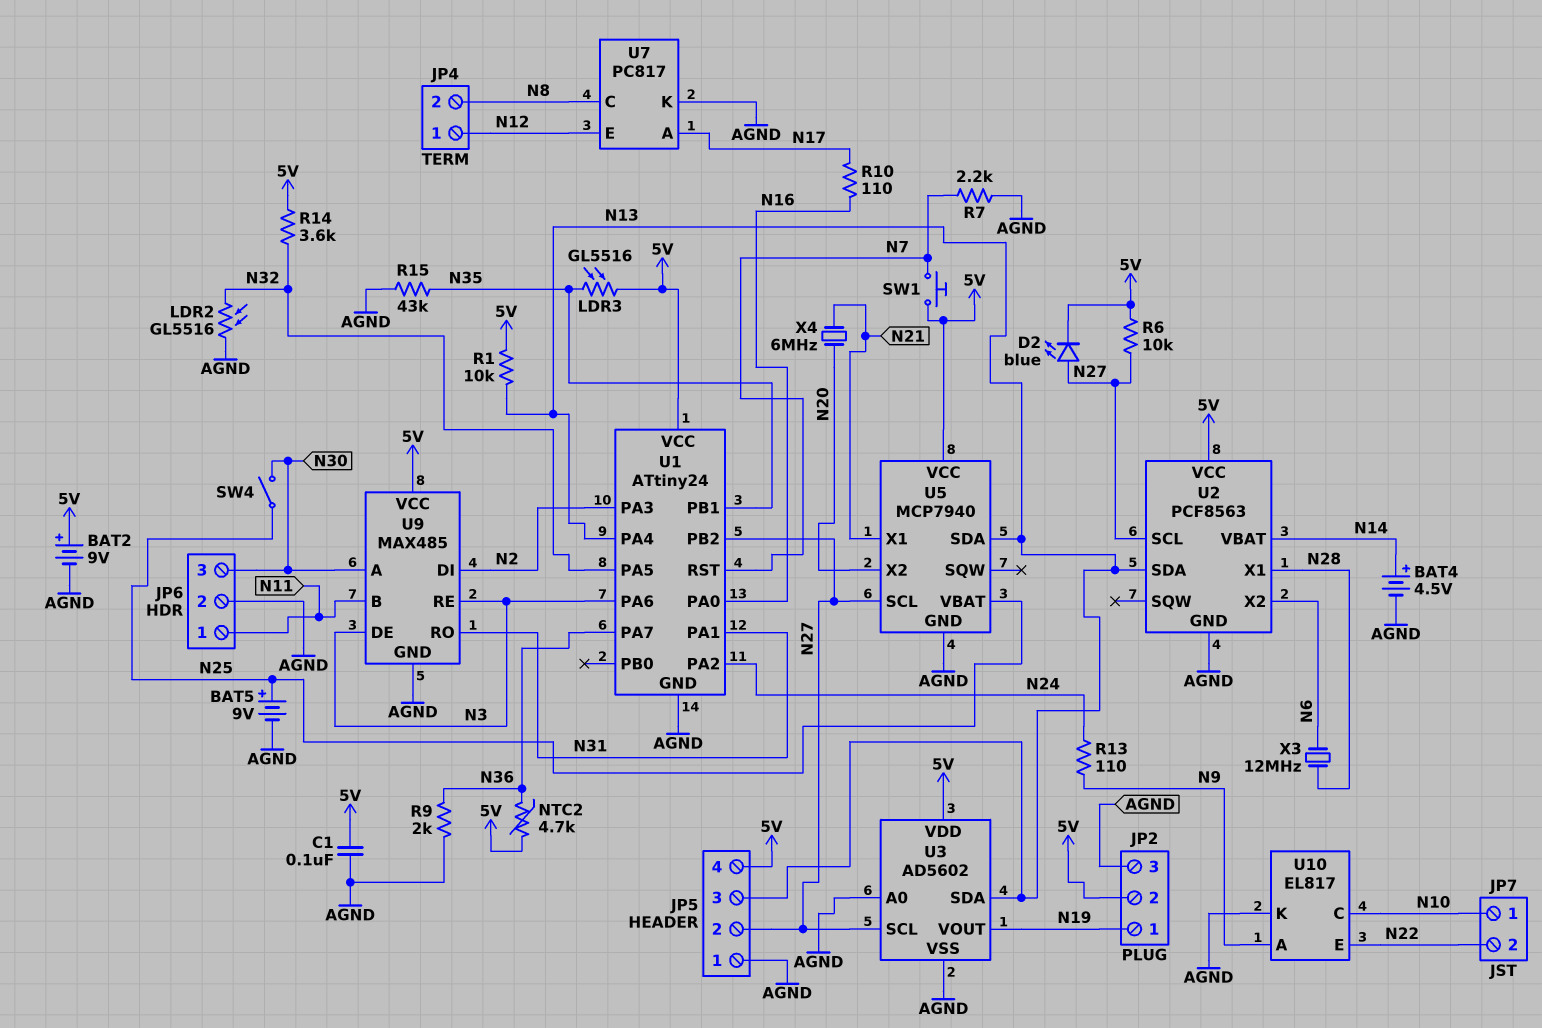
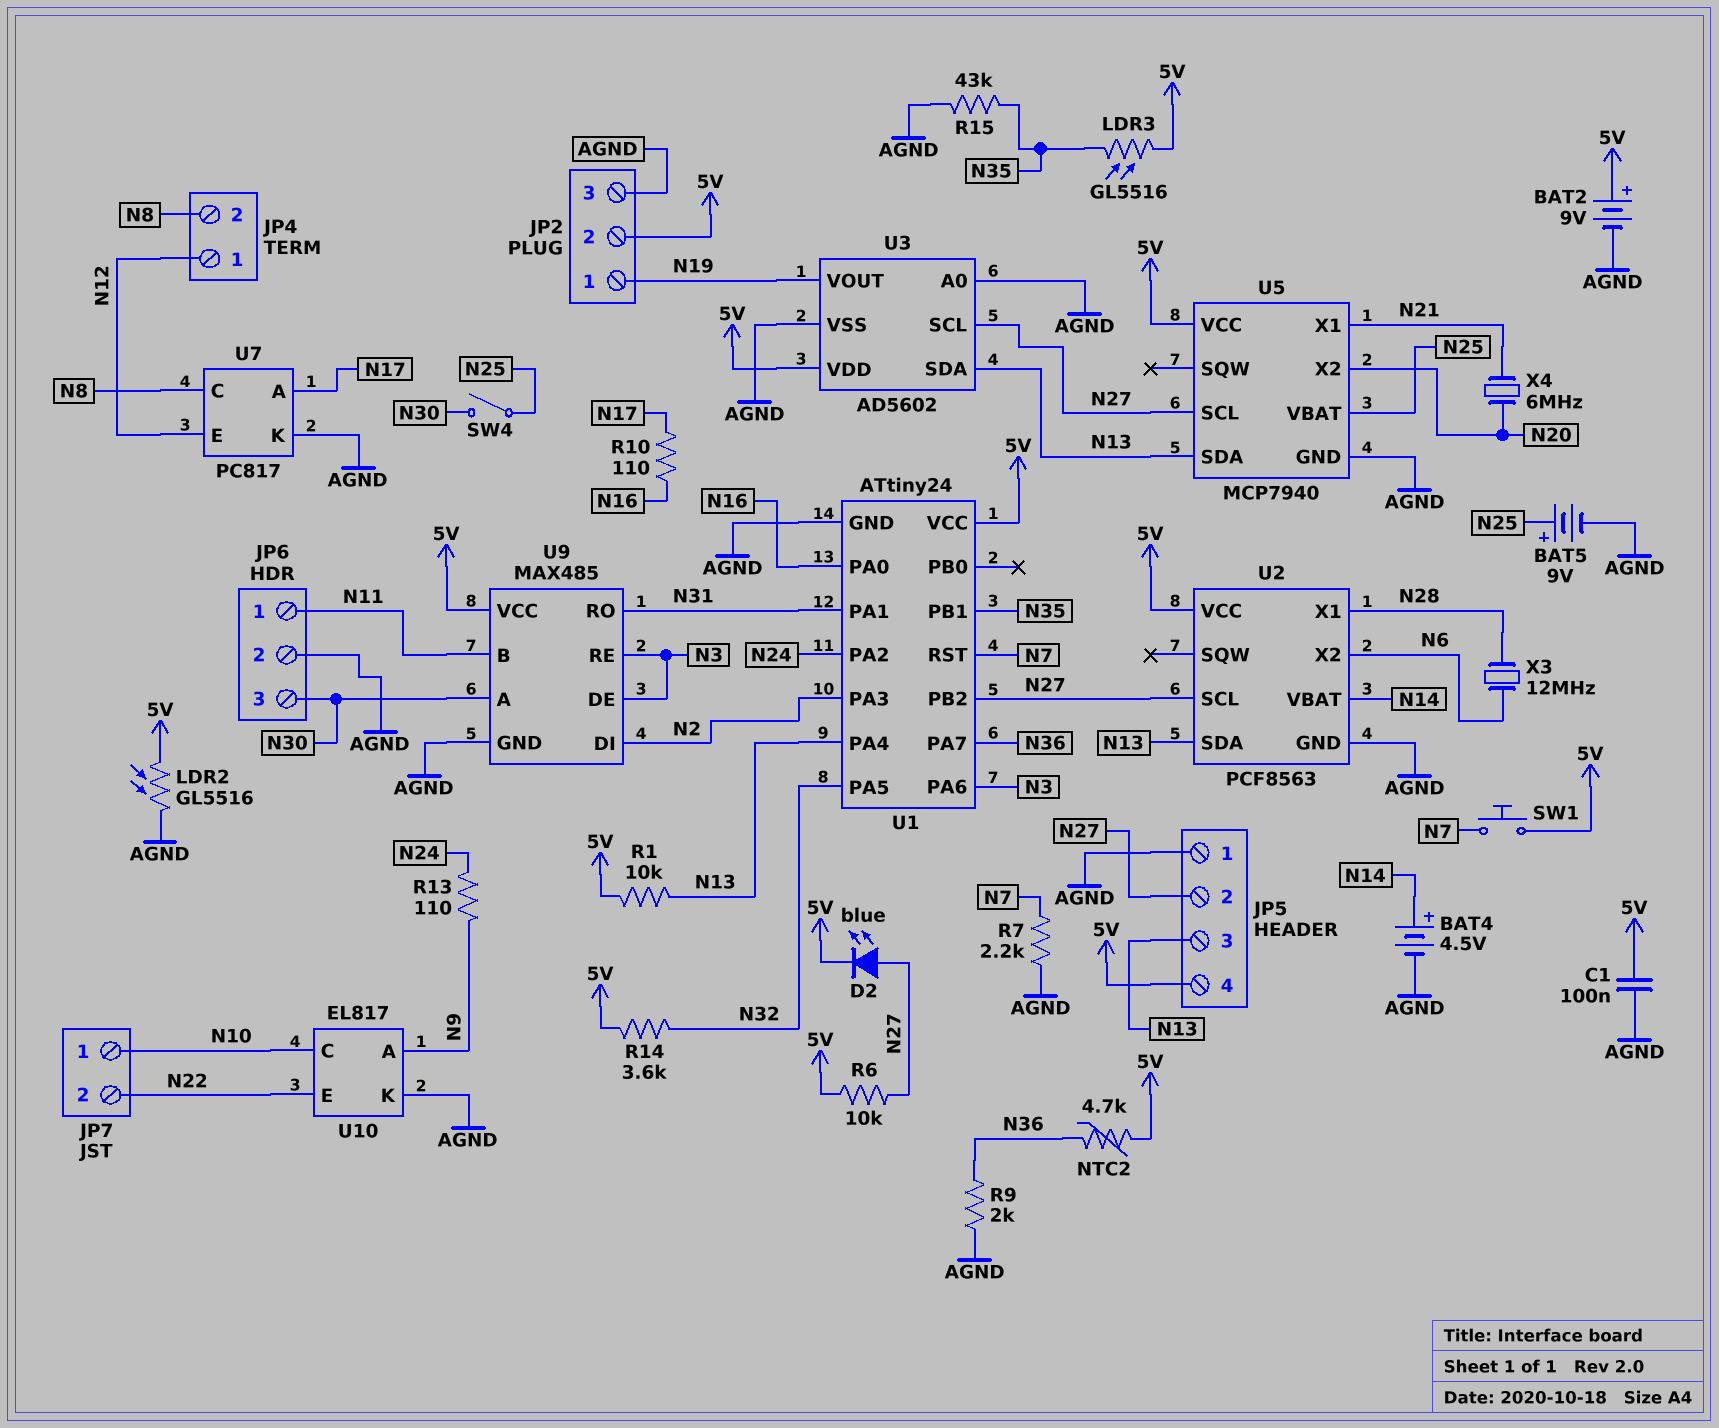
LDR2: GL5516 (AGND, N32) -> GL5516 (5V, AGND)

